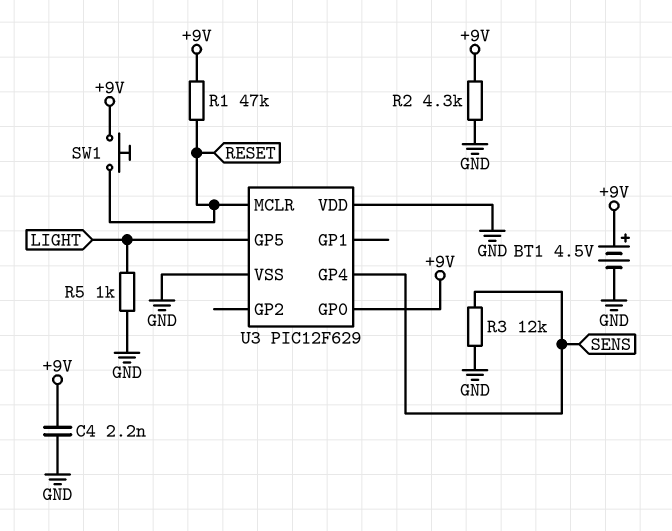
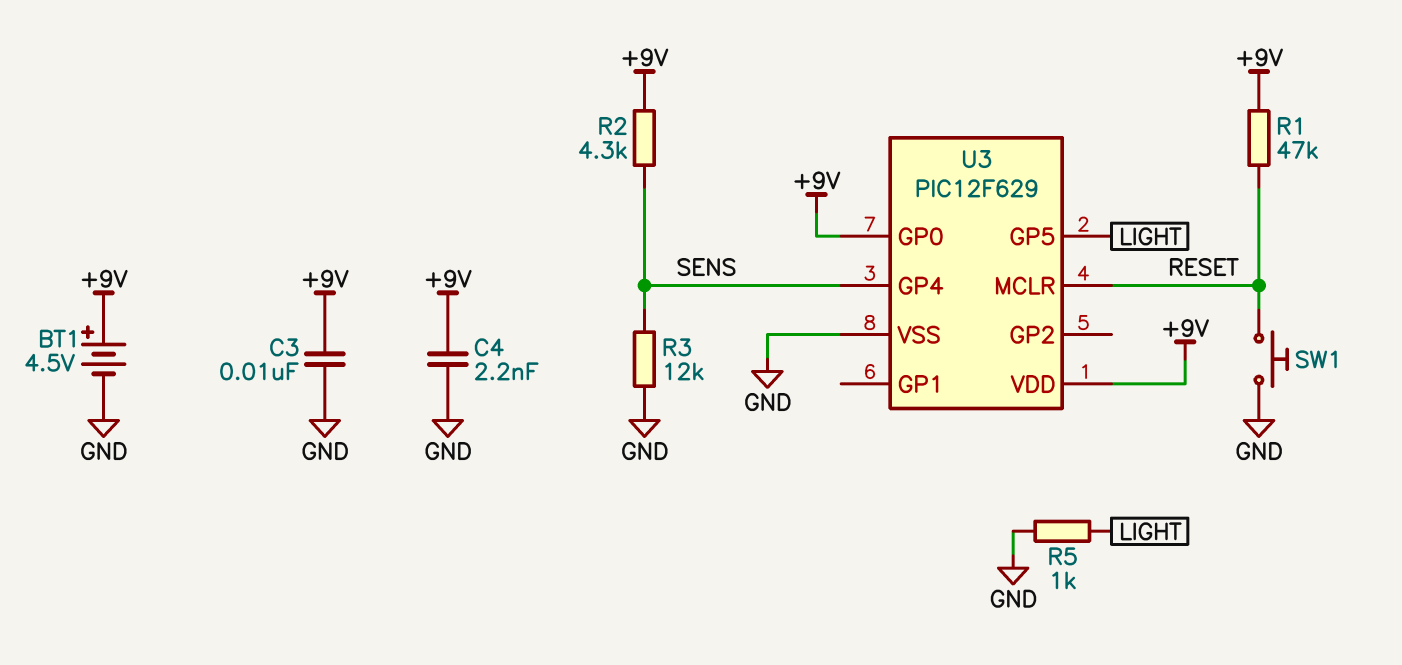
C3: none -> 10nF (+9V, GND)
R2: 4.3k (+9V, GND) -> 4.3k (+9V, SENS)
SW1: button (+9V, RESET) -> button (GND, RESET)
U3 pin VDD: GND -> +9V

